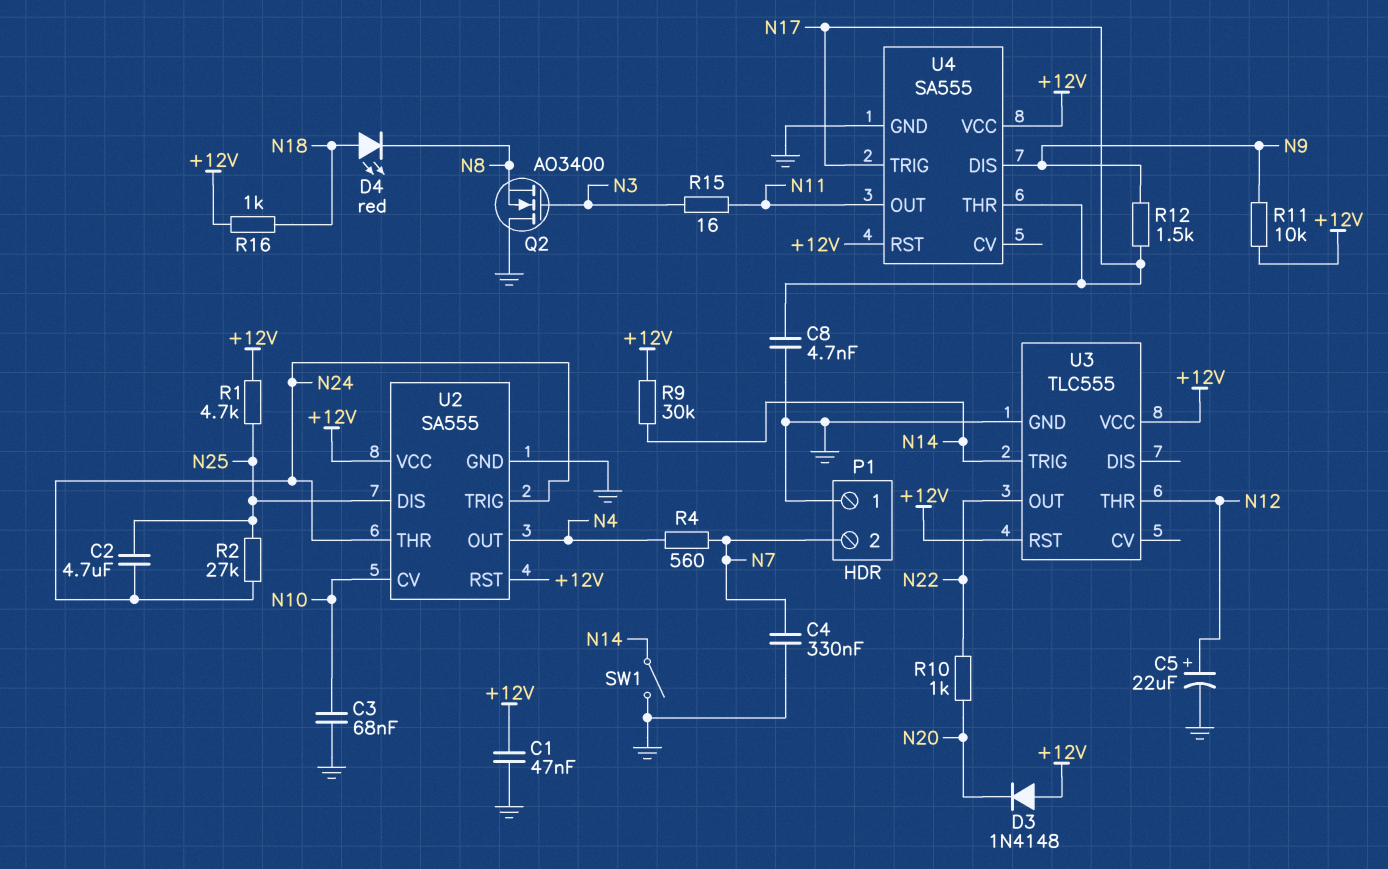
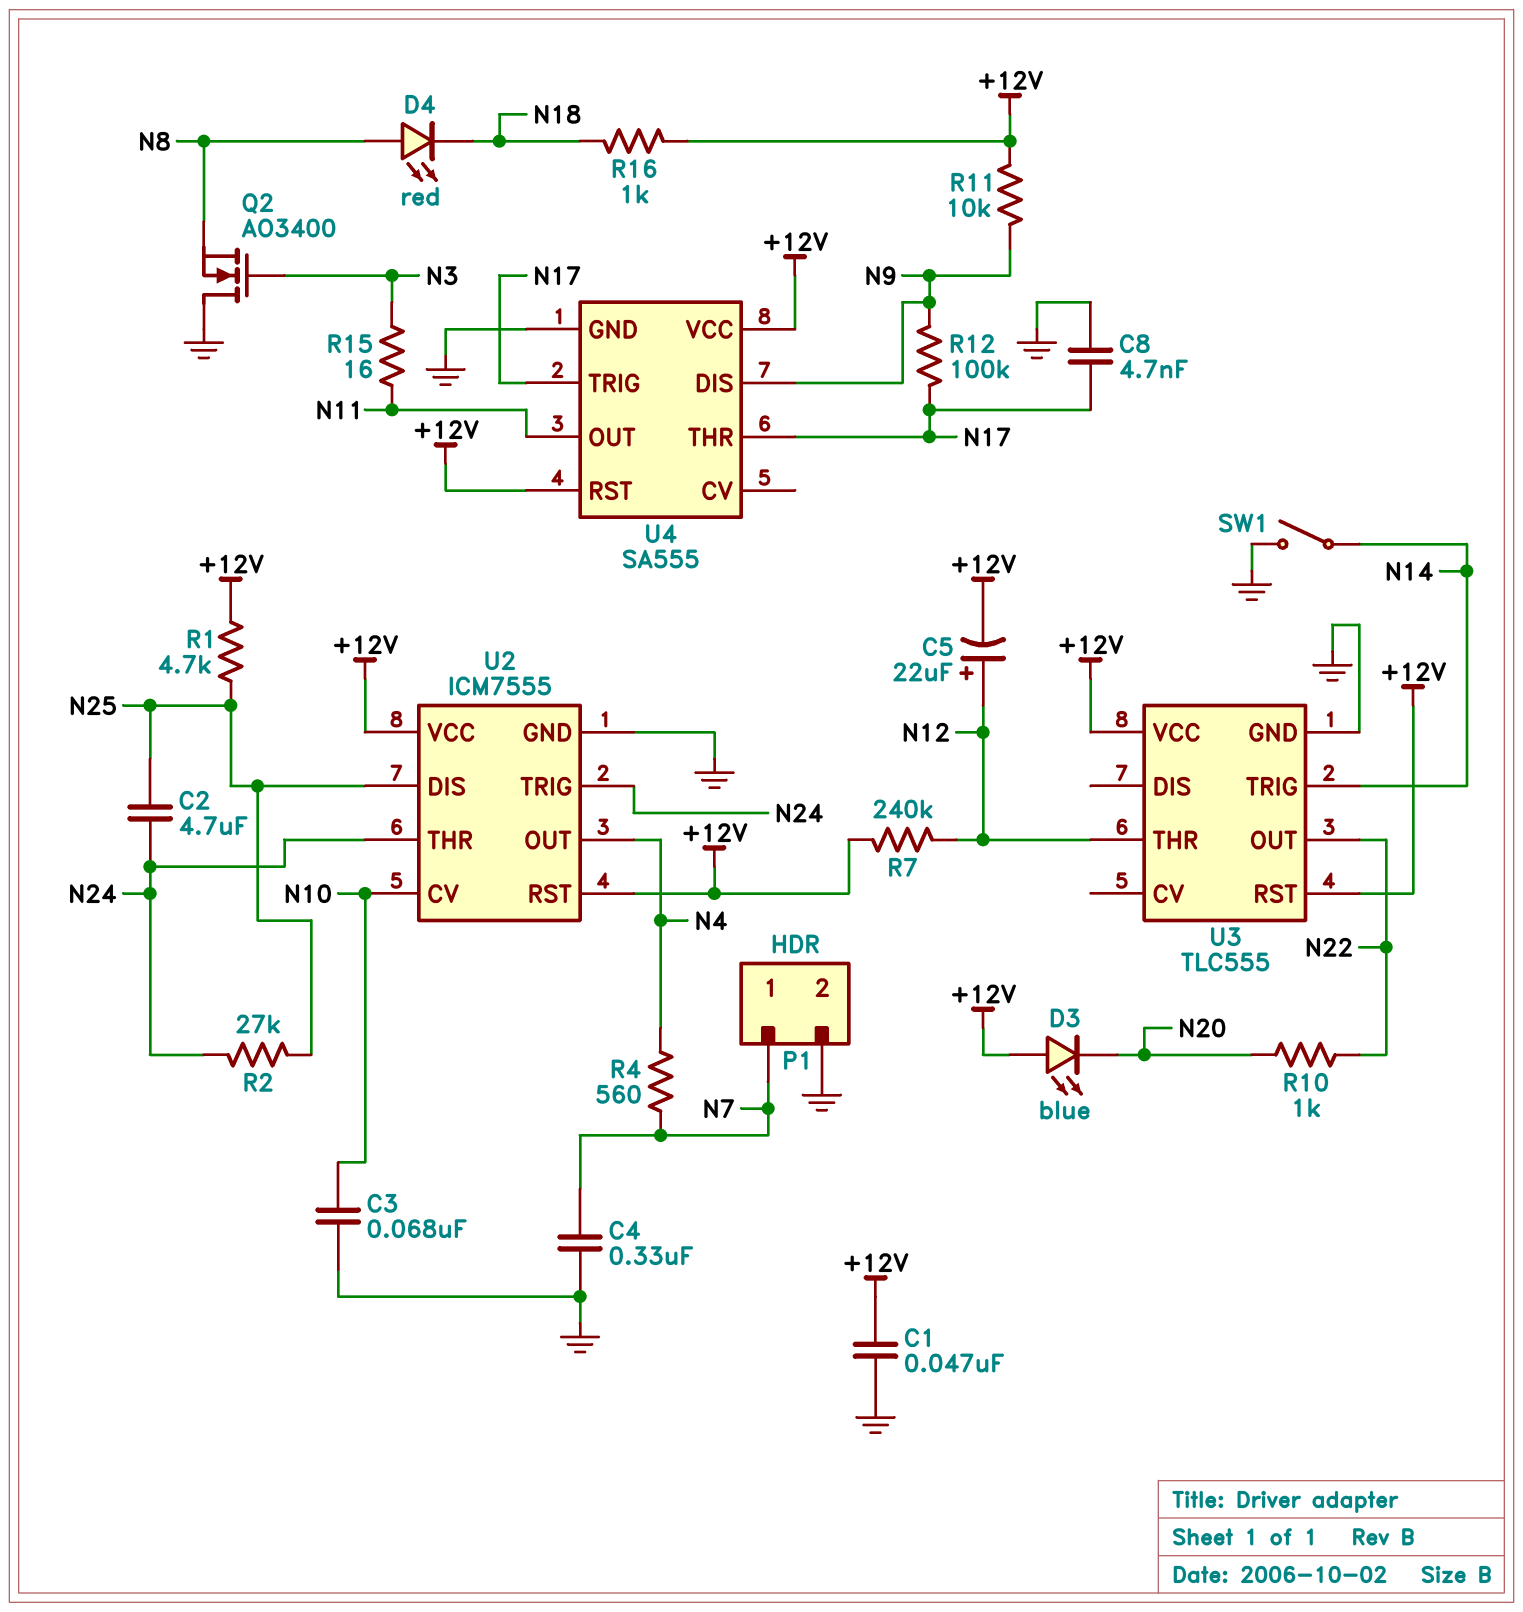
C5: 22uF (plus N12, minus GND) -> 22uF (plus N12, minus +12V)
D3: diode 1N4148 (A +12V, K N20) -> LED blue (A +12V, K N20)
D4: LED red (A N18, K N8) -> LED red (A N8, K N18)
P1 pin 1: GND -> N7
P1 pin 2: N7 -> GND
R7: none -> 240k (+12V, N12)
R9: 30k (+12V, N14) -> none
R12: 1.5k (N9, N17) -> 100k (N9, N17)
U2: SA555 -> ICM7555

